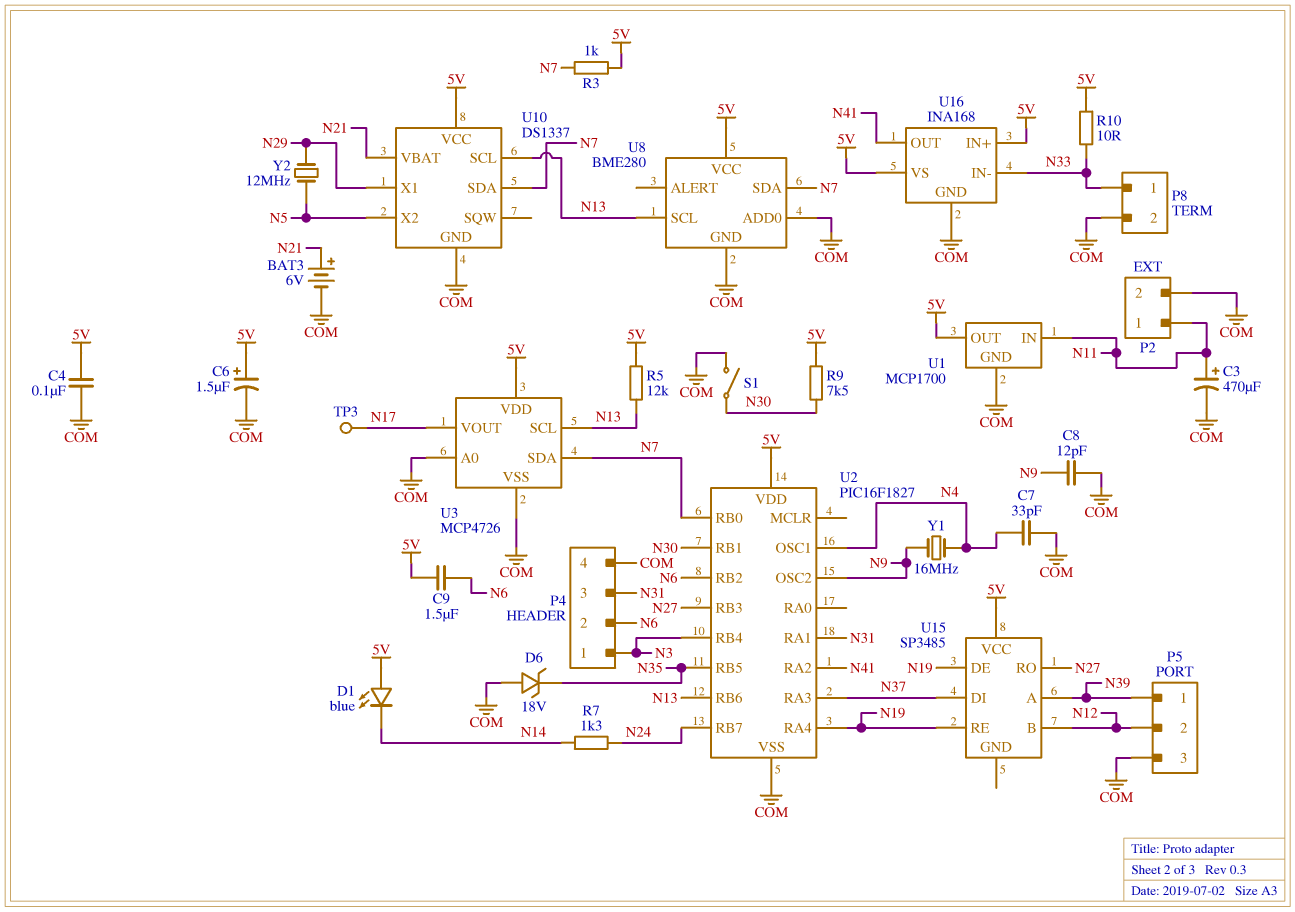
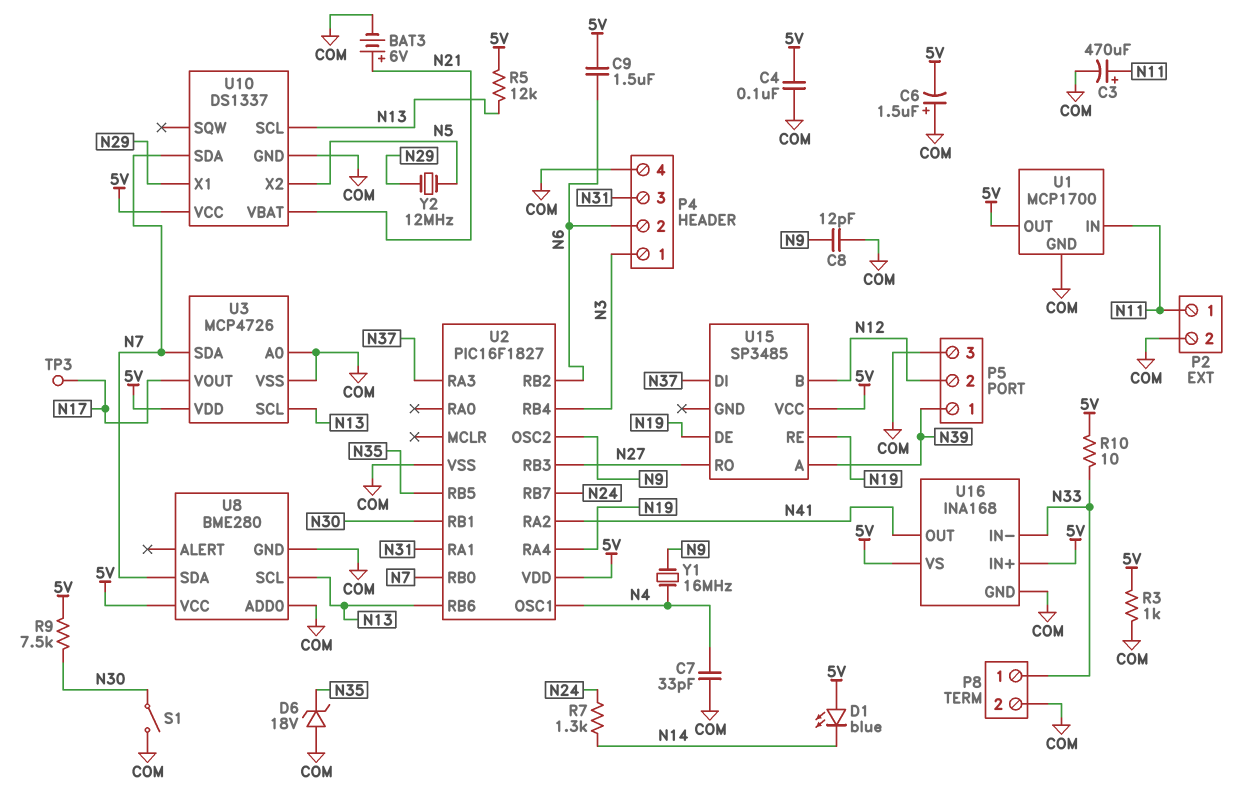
C6: 1.5uF (plus 5V, minus COM) -> 1.5uF (plus COM, minus 5V)
R3: 1k (5V, N7) -> 1k (5V, COM)

